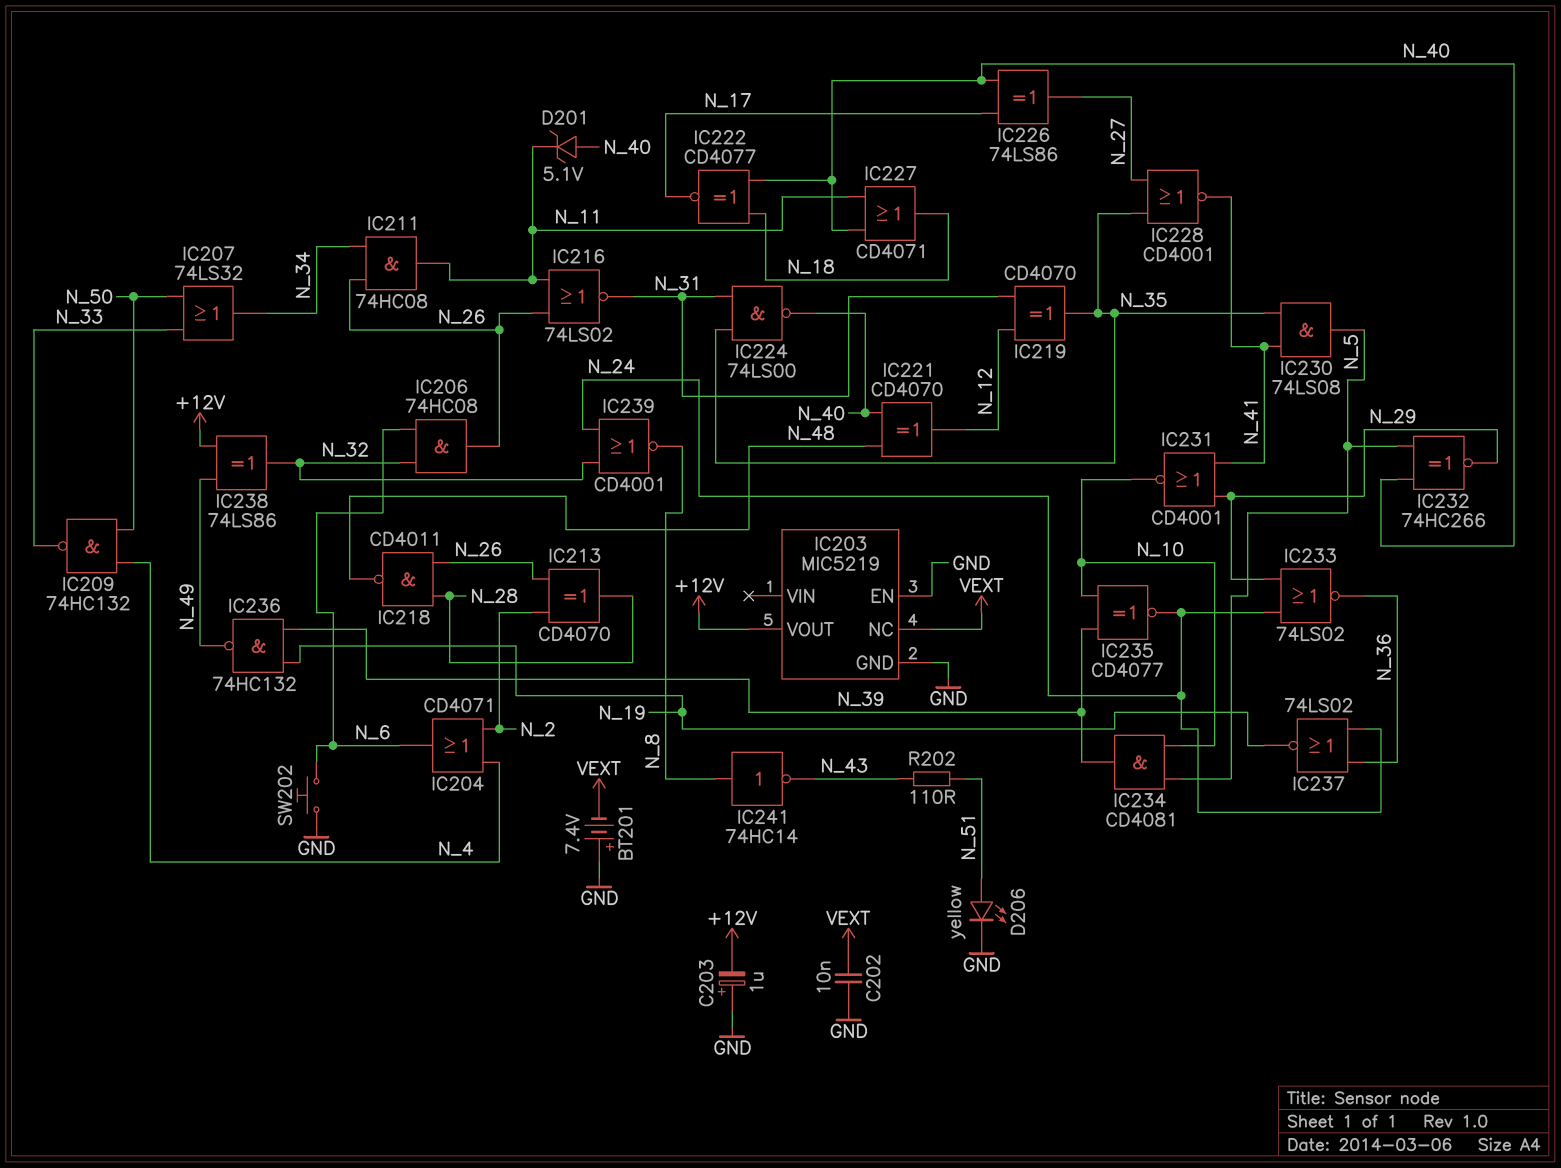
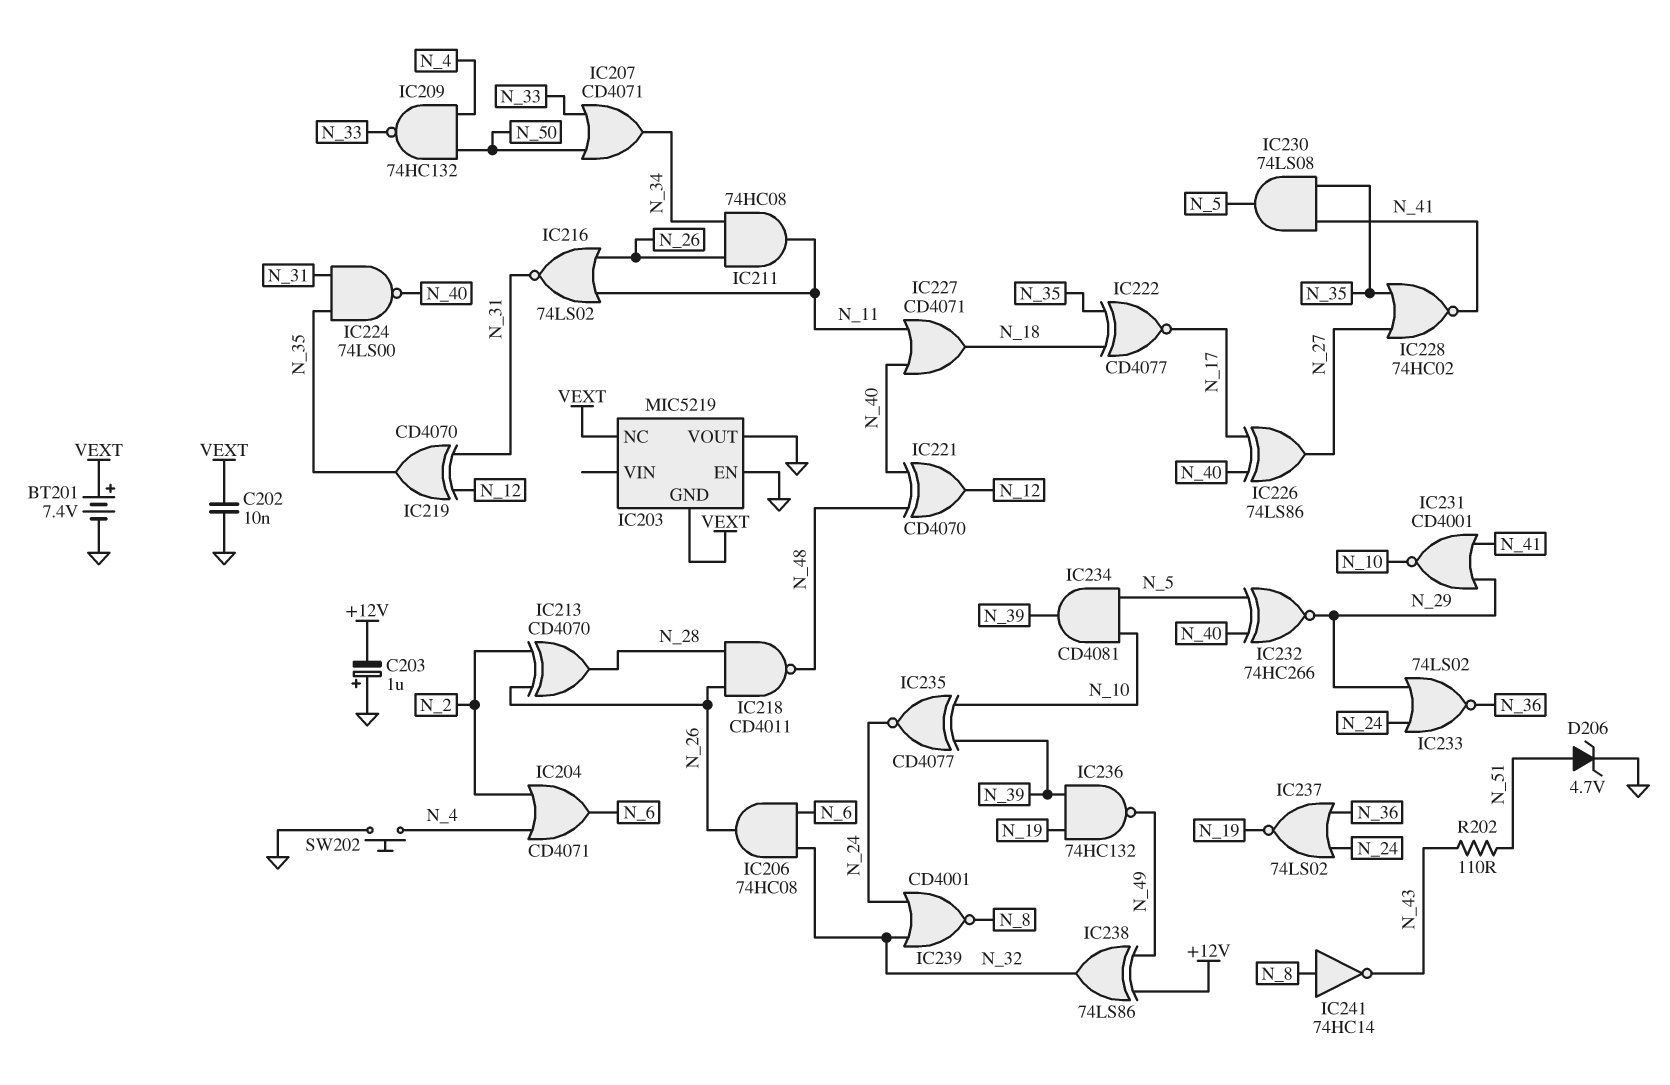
BT201: 7.4V (plus GND, minus VEXT) -> 7.4V (plus VEXT, minus GND)
D201: zener 5.1V (A N_40, K N_11) -> none
D206: LED yellow (A N_51, K GND) -> zener 4.7V (A N_51, K GND)
IC203 pin GND: GND -> VEXT
IC203 pin VOUT: +12V -> GND
IC207: OR 74LS32 (in N_33, in N_50, out N_34) -> OR CD4071 (in N_33, in N_50, out N_34)
IC222: XNOR CD4077 (in N_18, in N_40, out N_17) -> XNOR CD4077 (in N_18, in N_35, out N_17)
IC228: NOR CD4001 (in N_27, in N_35, out N_41) -> NOR 74HC02 (in N_27, in N_35, out N_41)
SW202: button (GND, N_6) -> button (GND, N_4)

